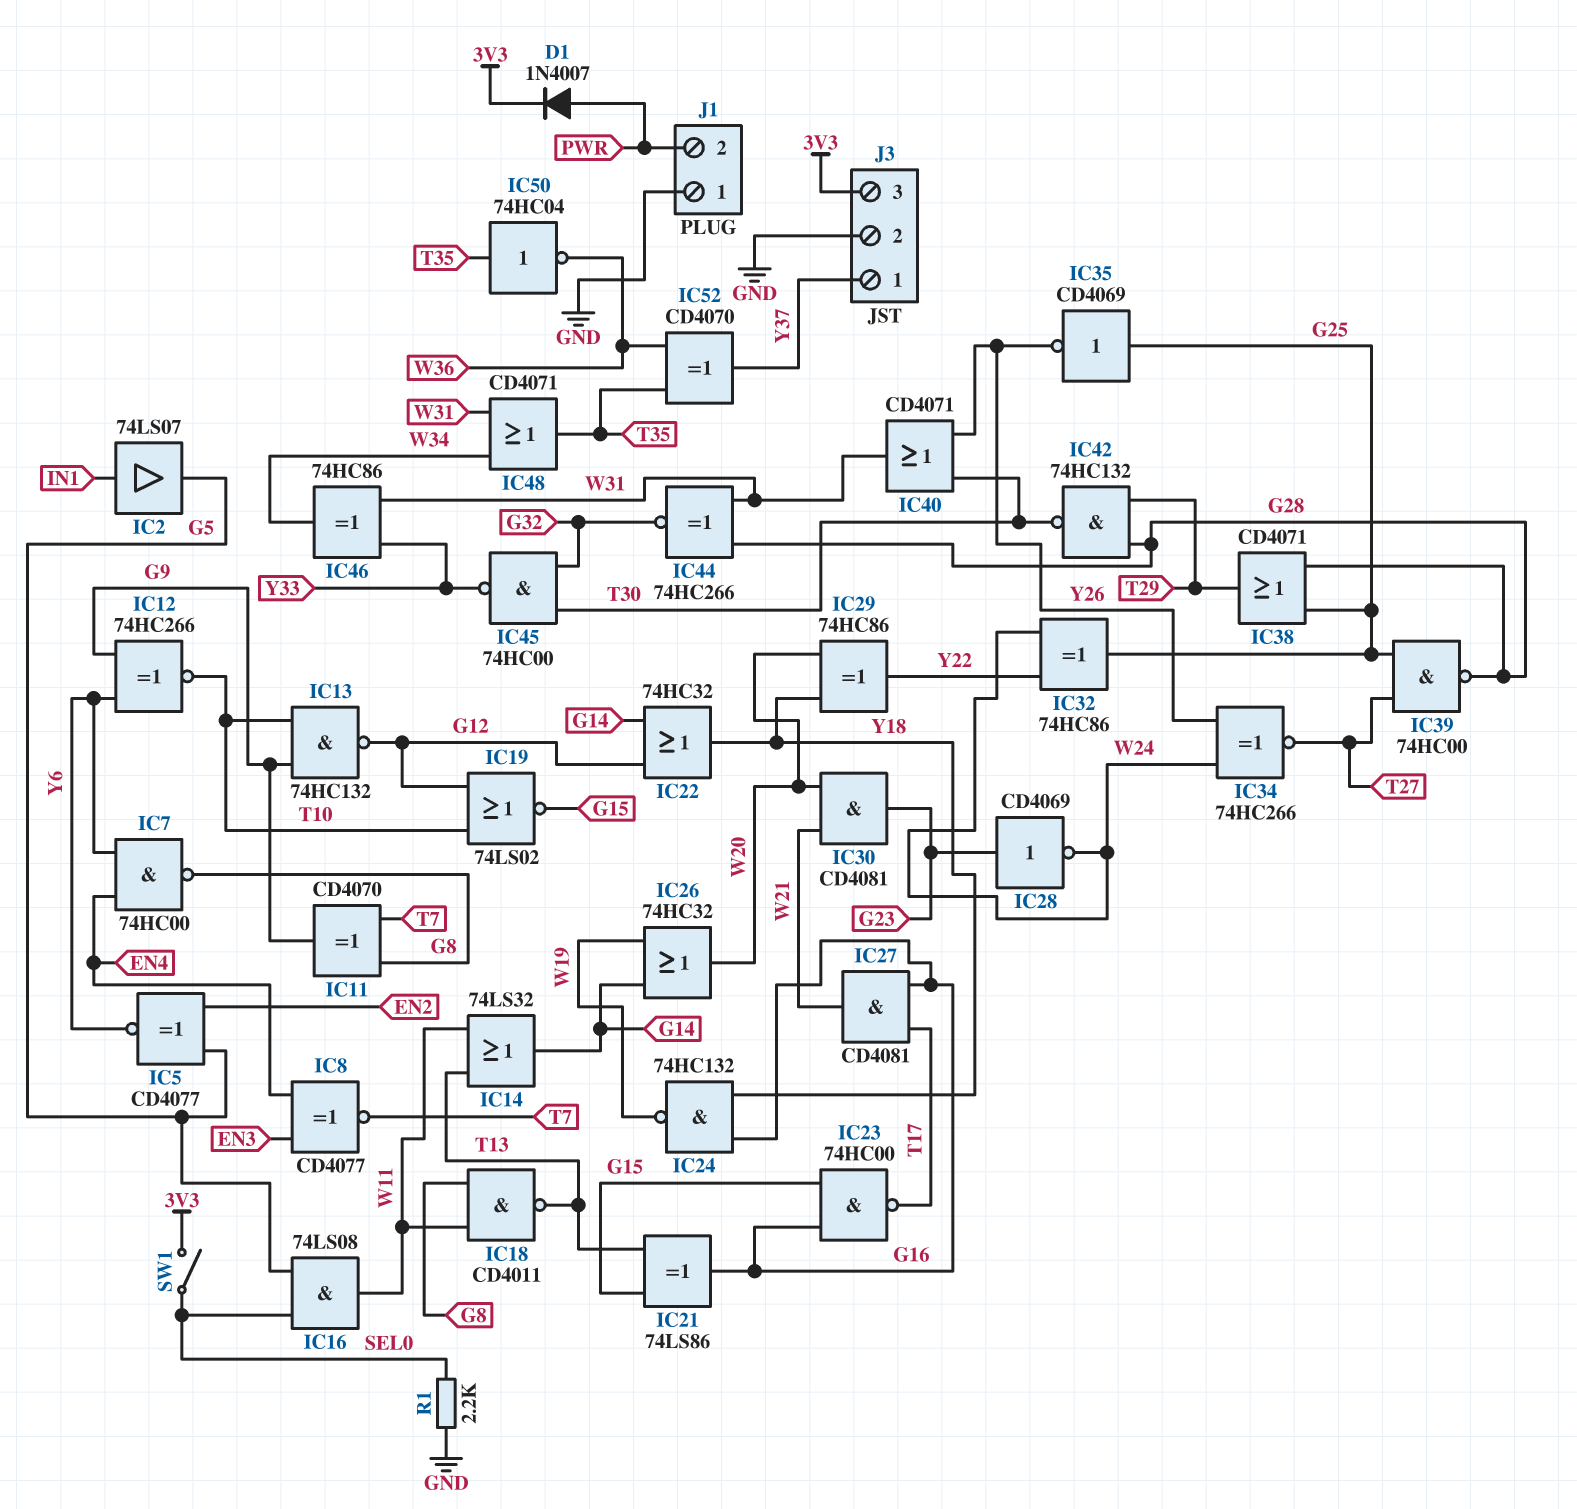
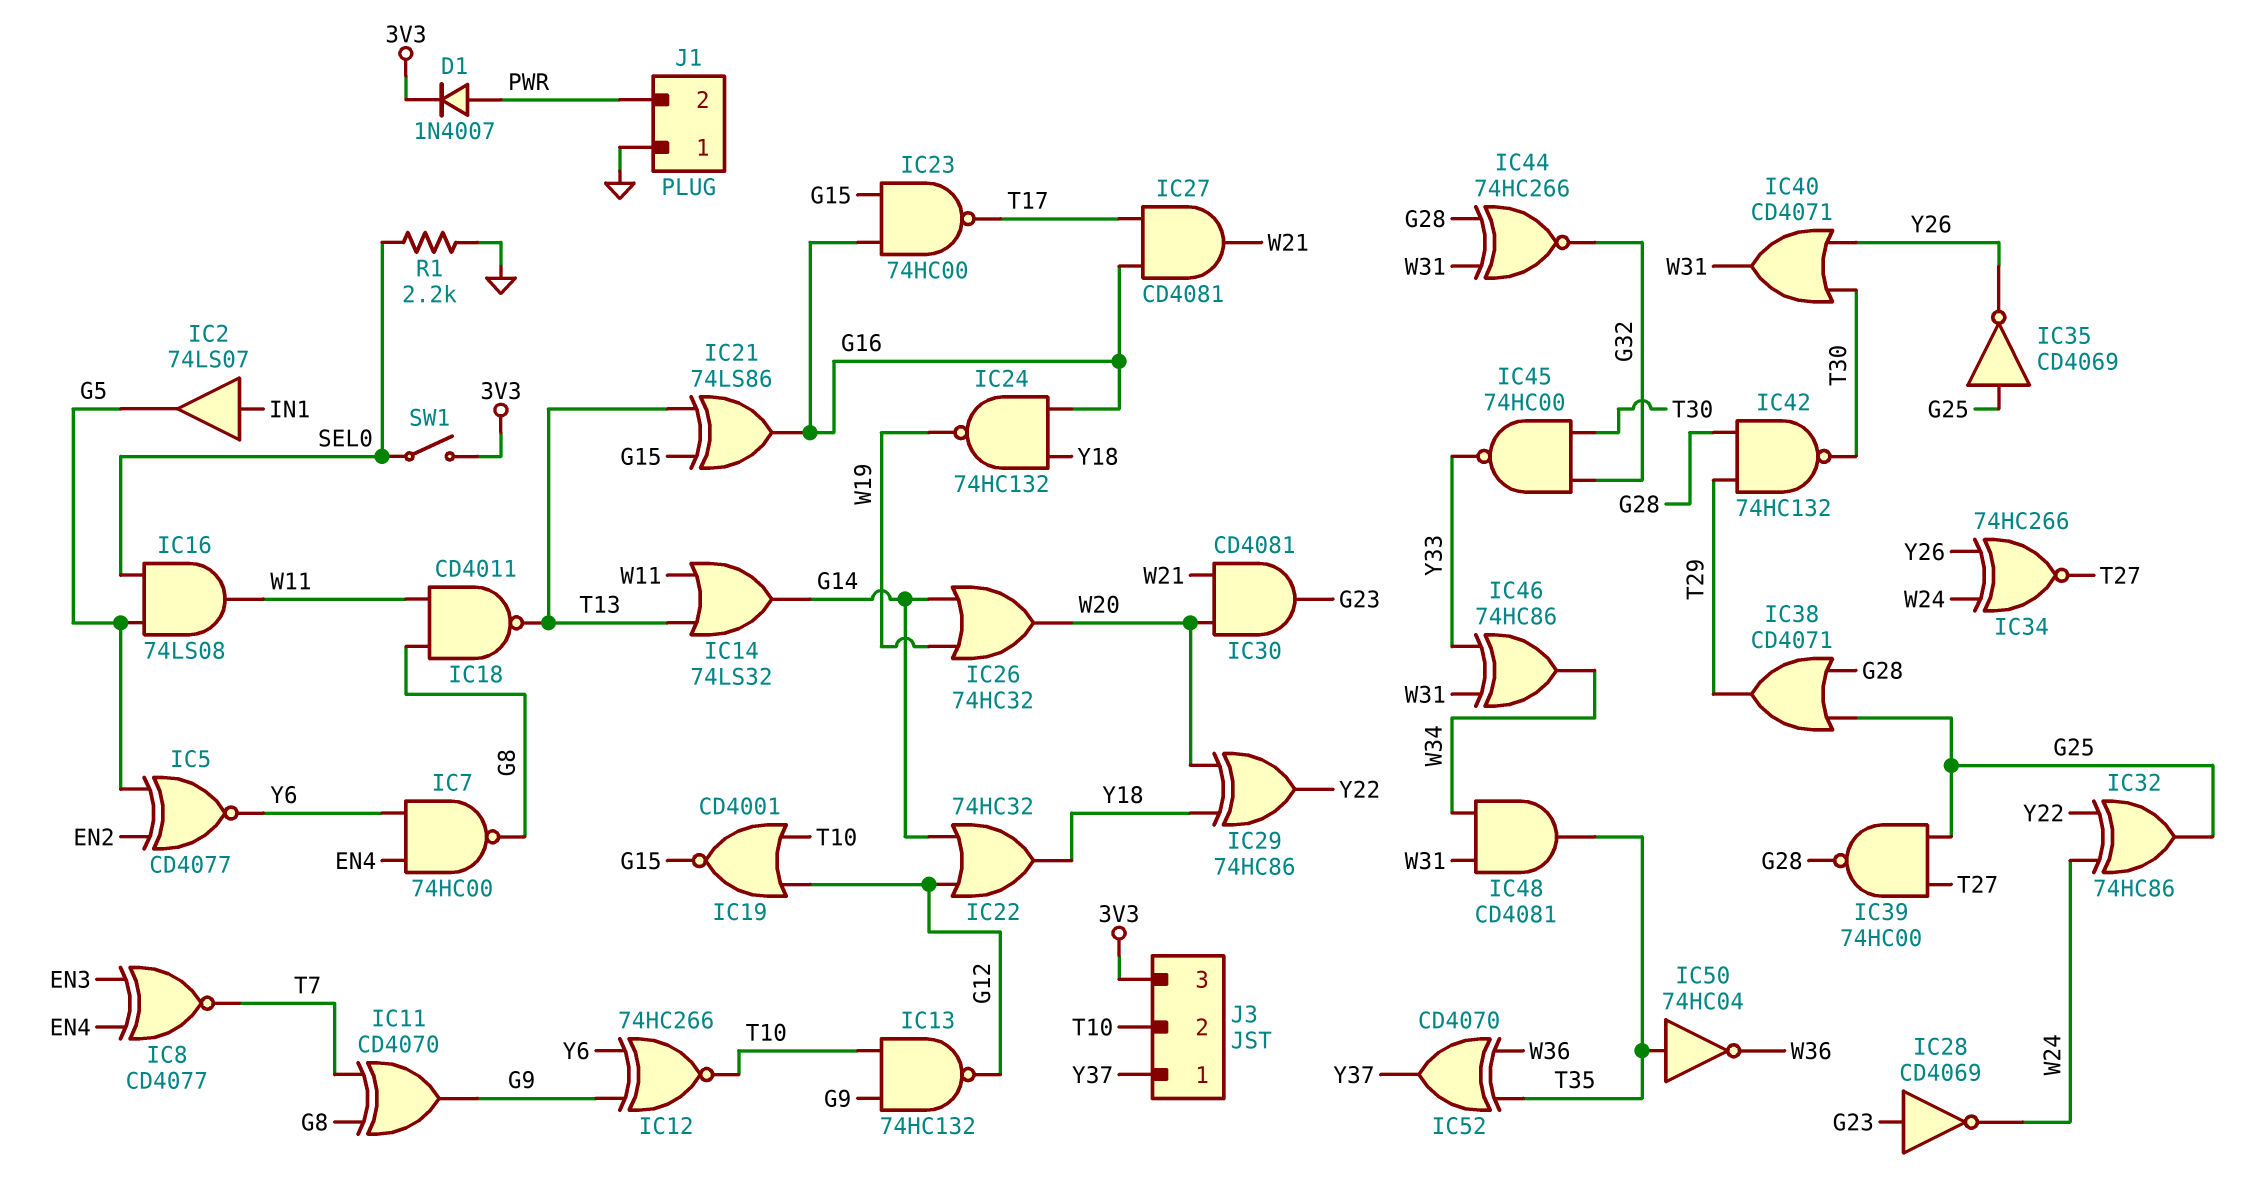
IC19: NOR 74LS02 (in G12, in T10, out G15) -> NOR CD4001 (in G12, in T10, out G15)
IC48: OR CD4071 (in W31, in W34, out T35) -> AND CD4081 (in W31, in W34, out T35)
J3 pin 2: GND -> T10

